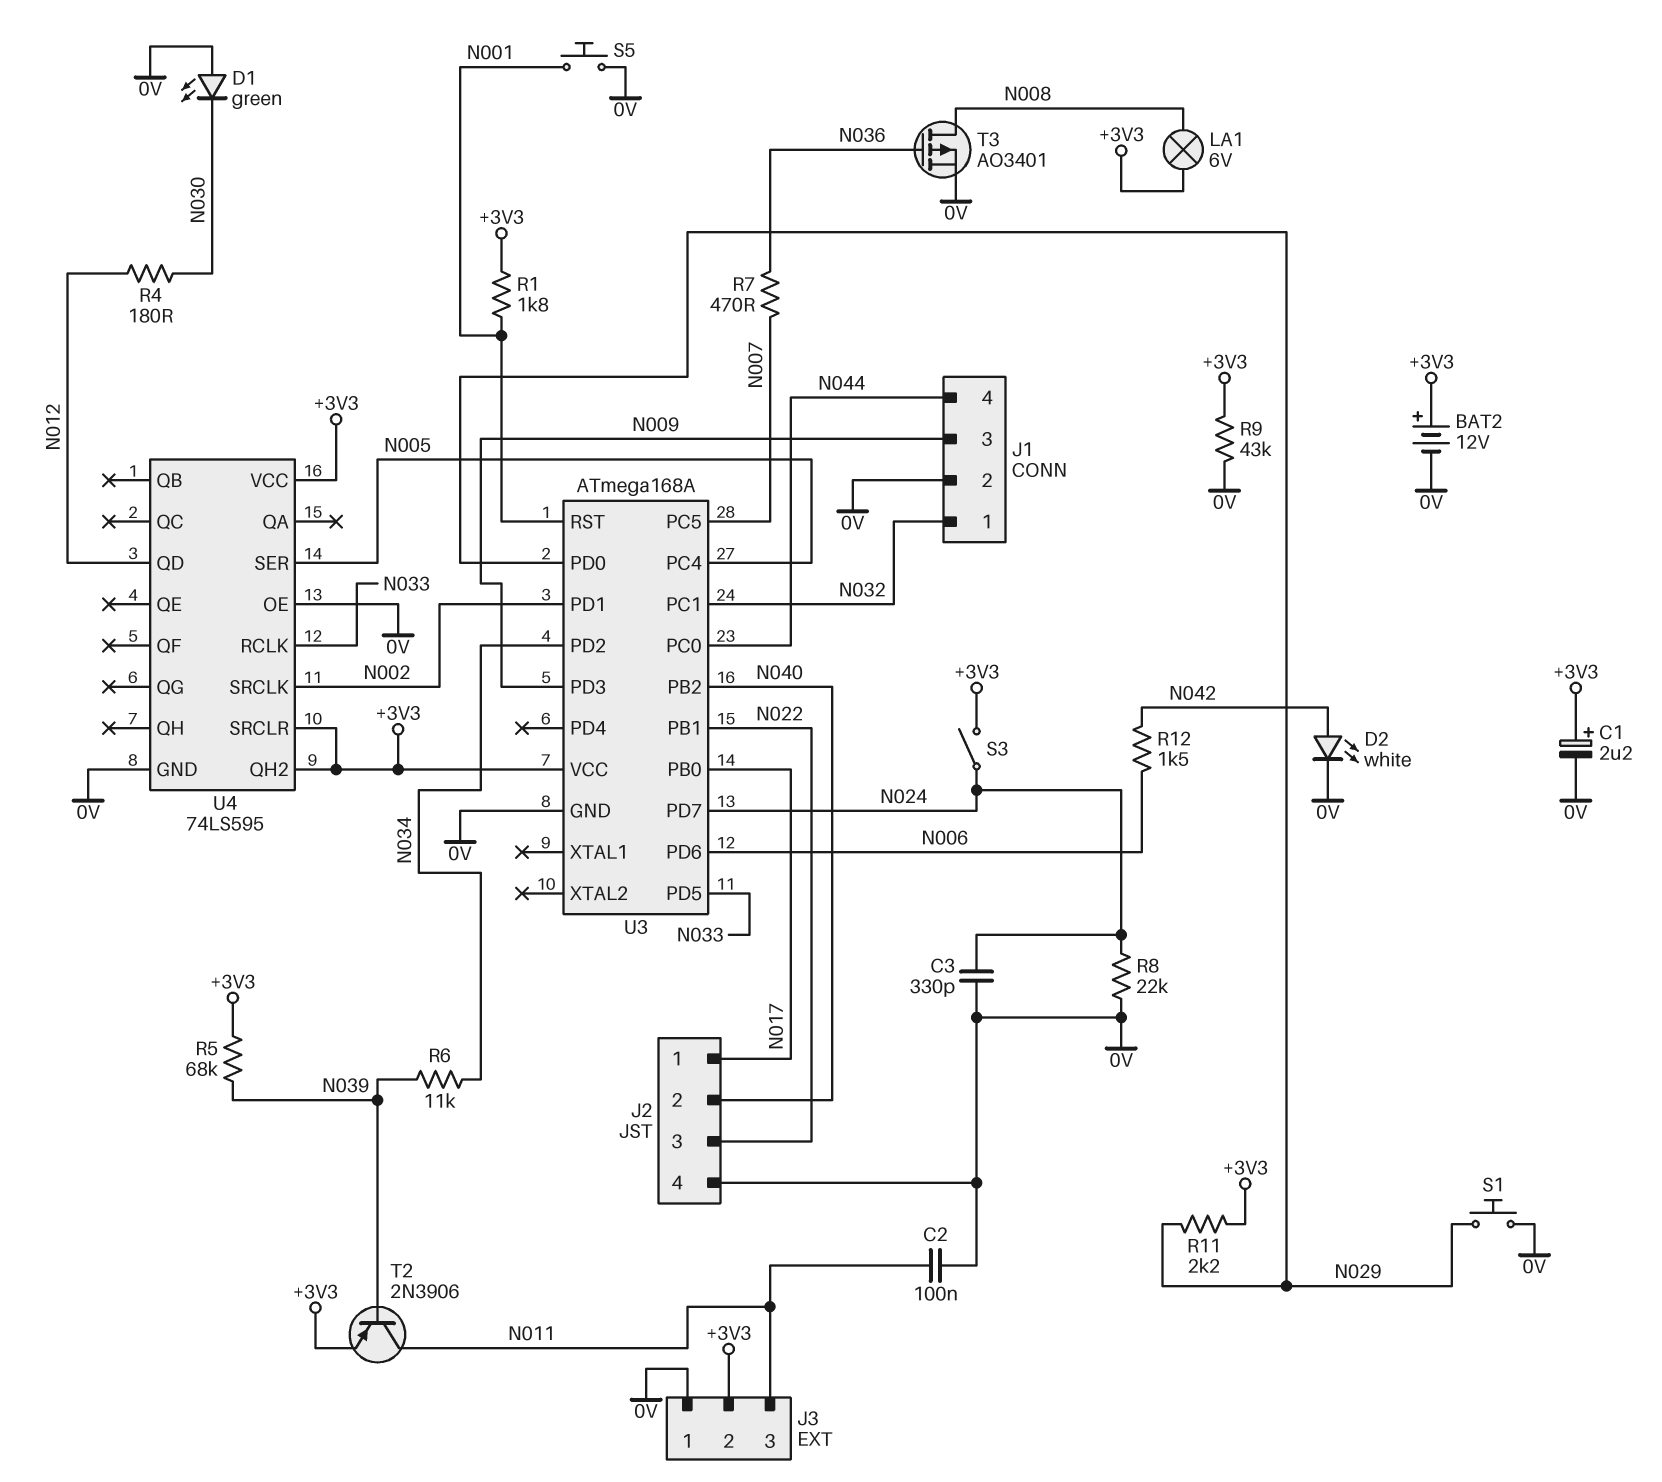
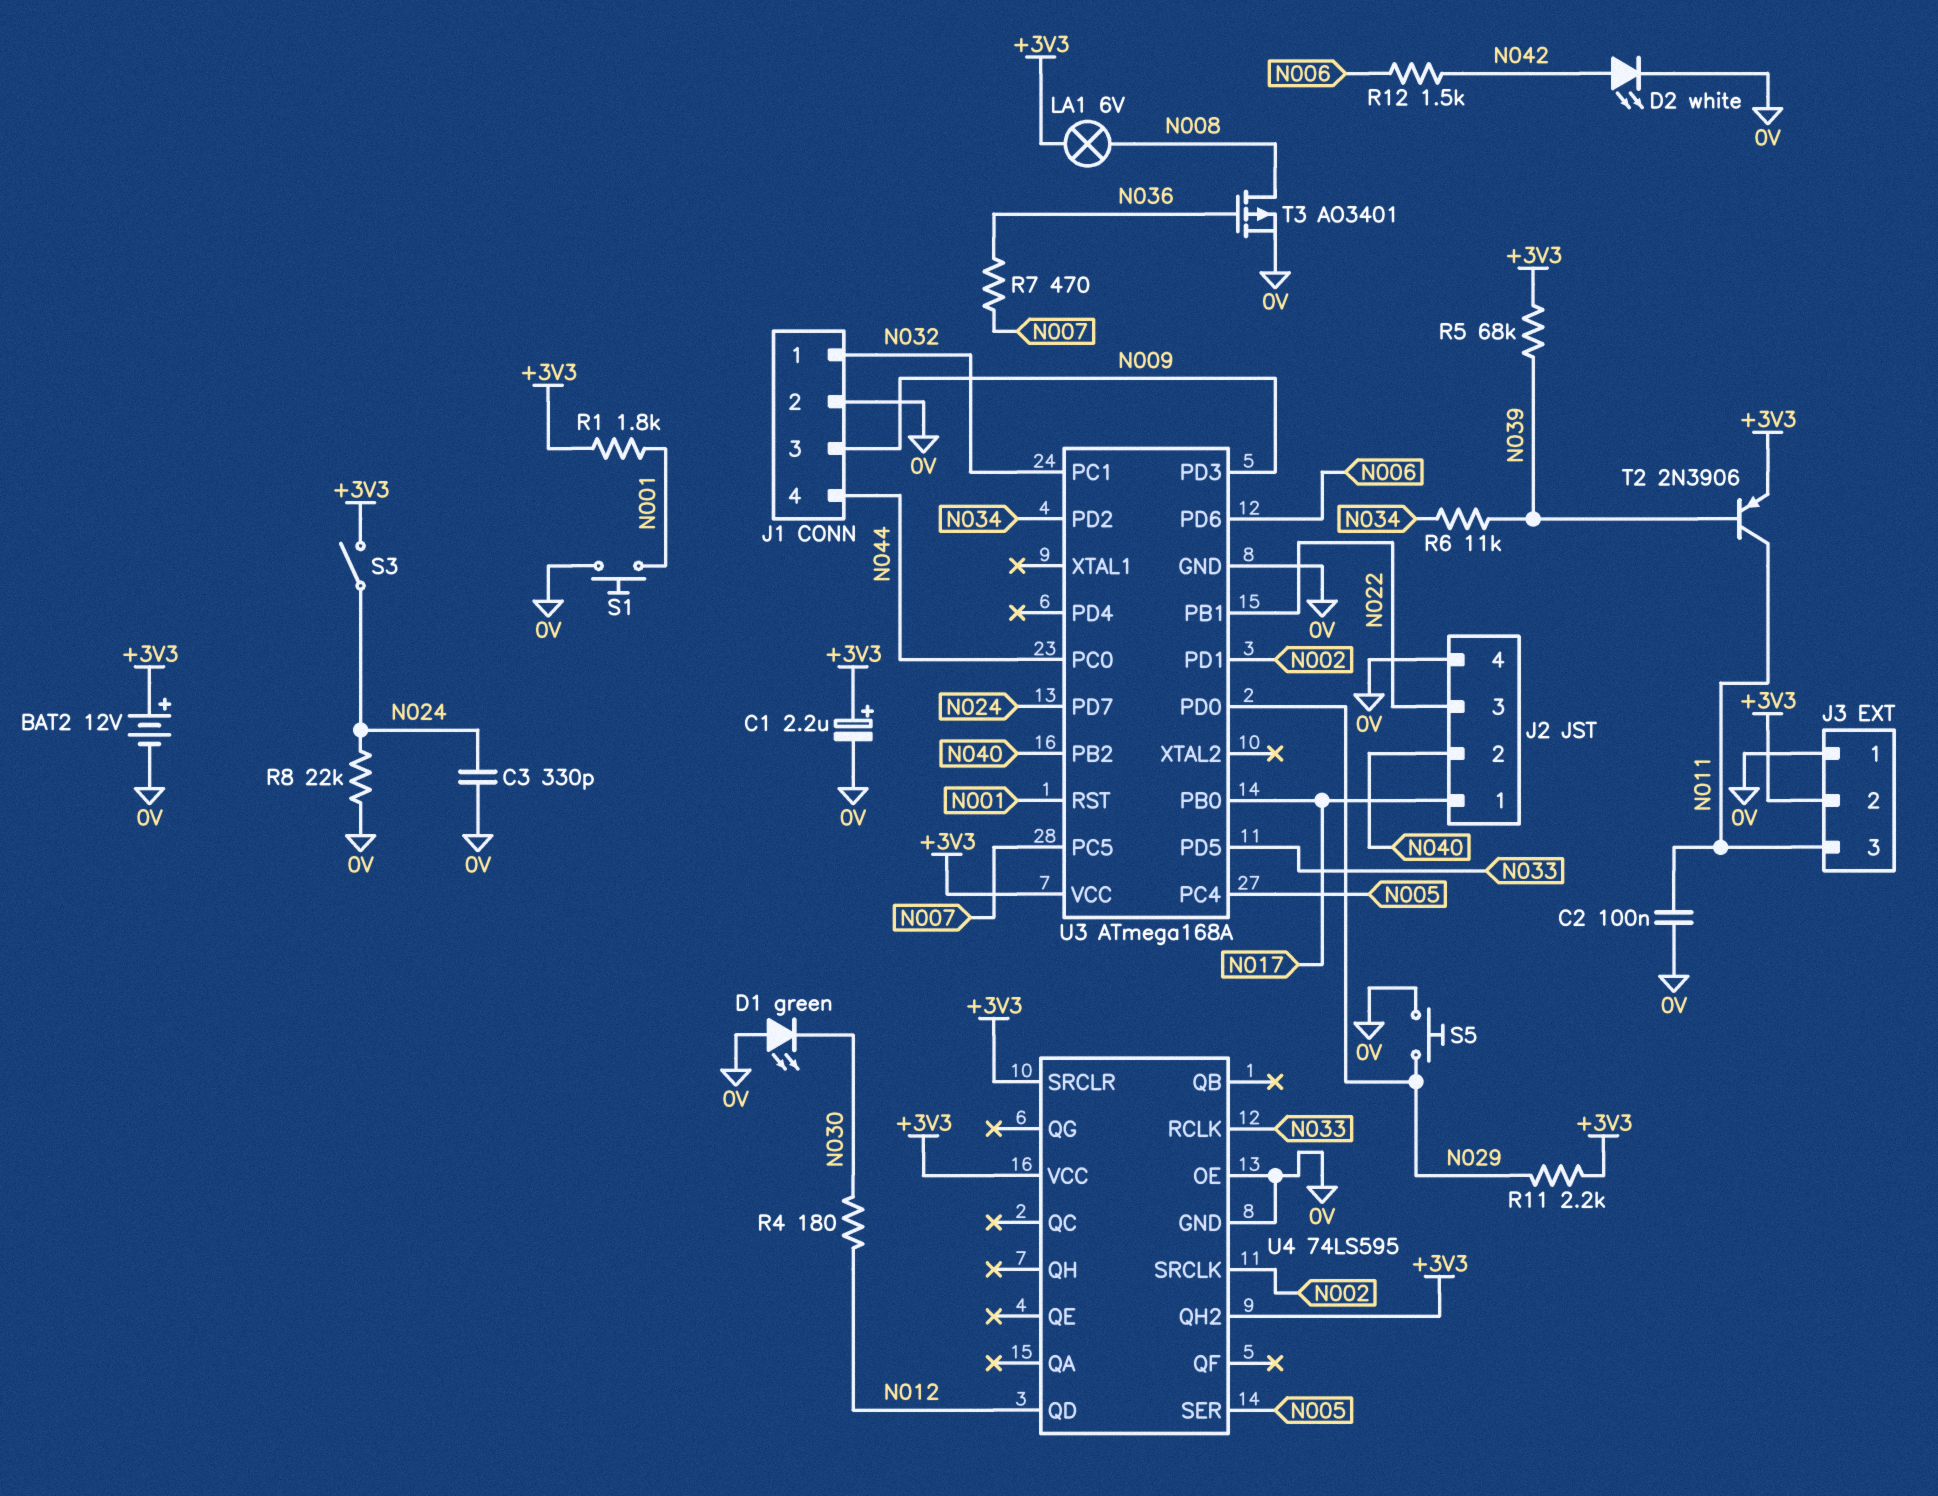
R9: 43k (+3V3, 0V) -> none
S1: button (0V, N029) -> button (0V, N001)
S5: button (0V, N001) -> button (0V, N029)

